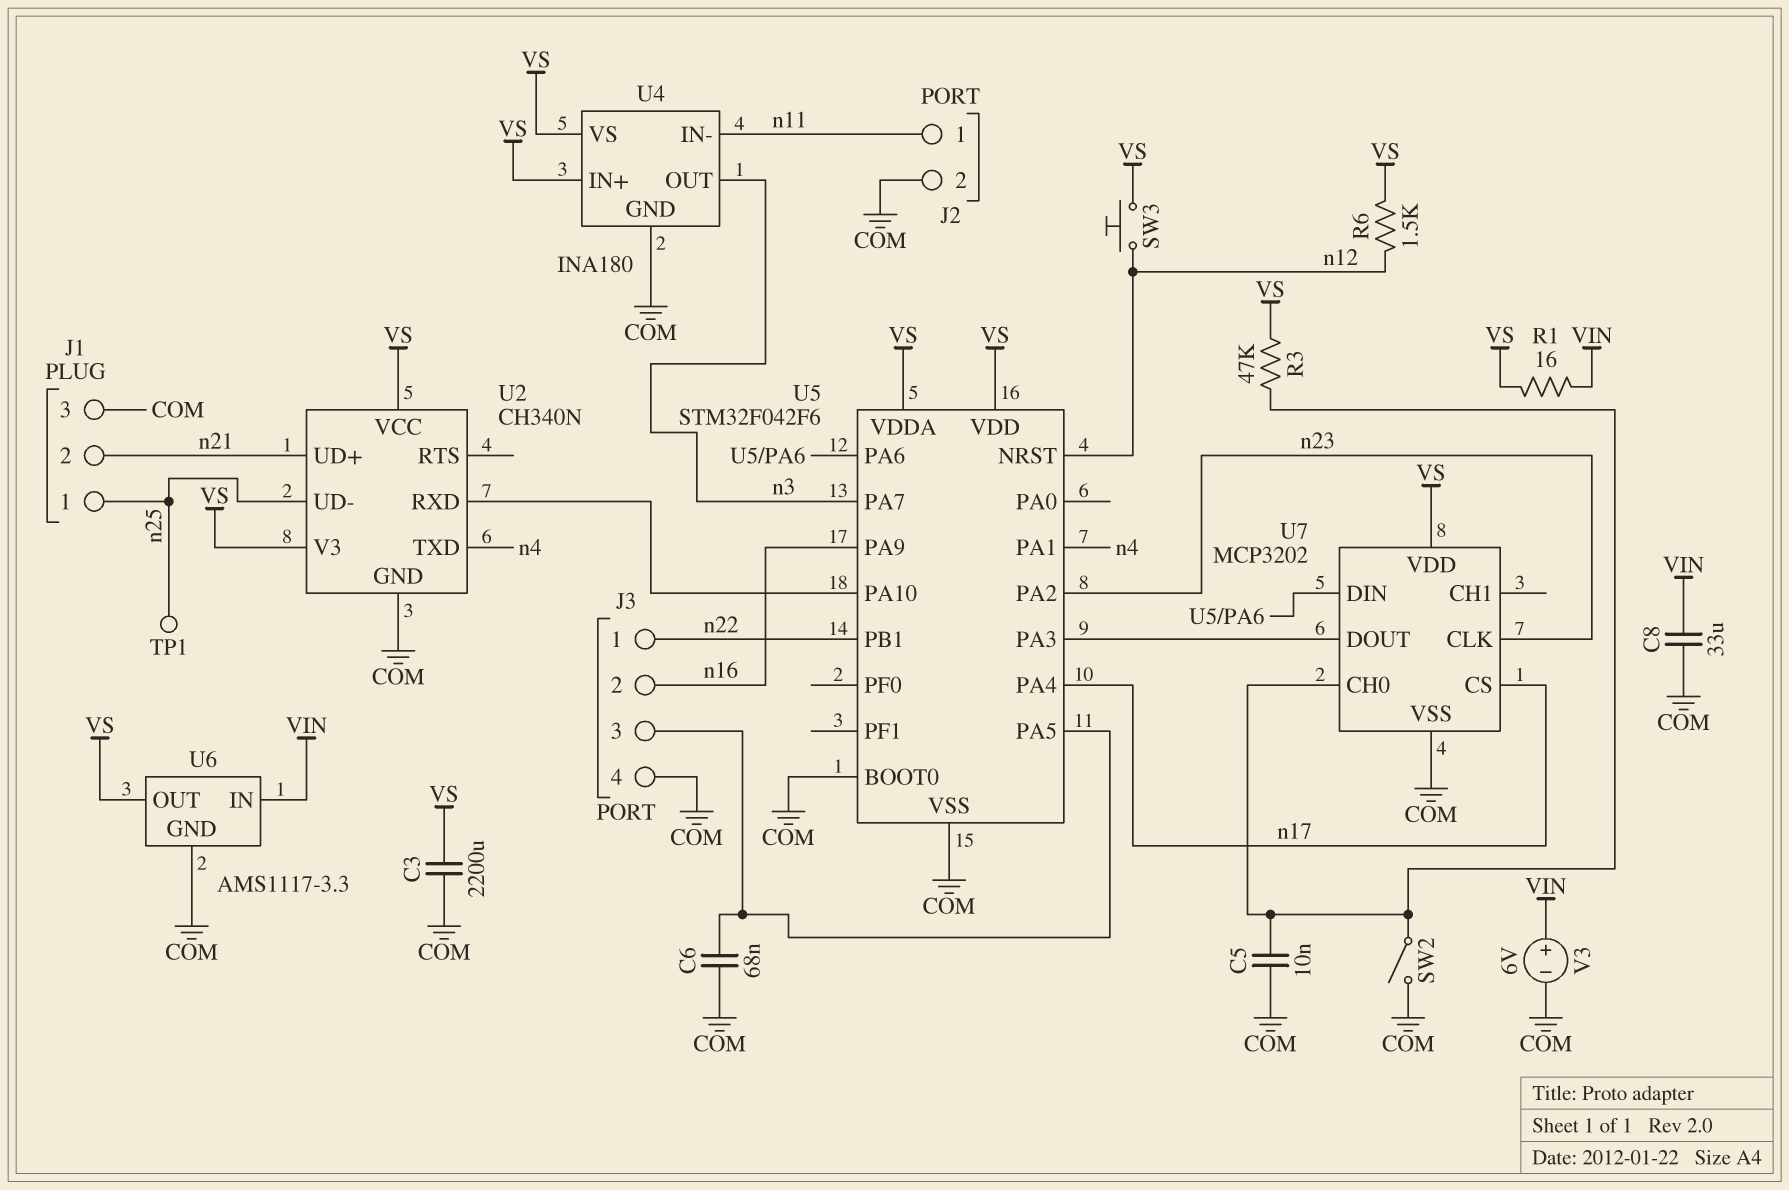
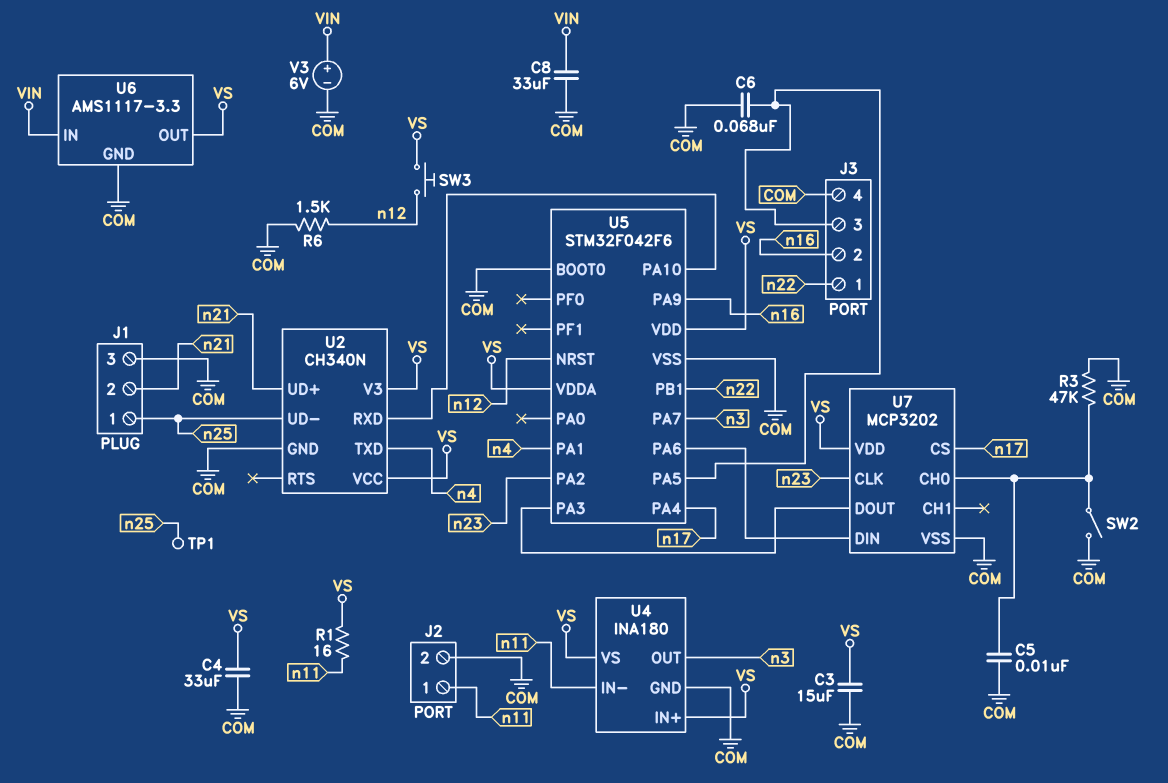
C3: 2200uF (COM, VS) -> 15uF (COM, VS)
C4: none -> 33uF (COM, VS)
R1: 16 (VIN, VS) -> 16 (VS, n11)
R3: 47k (U7/CH0, VS) -> 47k (COM, U7/CH0)
R6: 1.5k (VS, n12) -> 1.5k (COM, n12)

